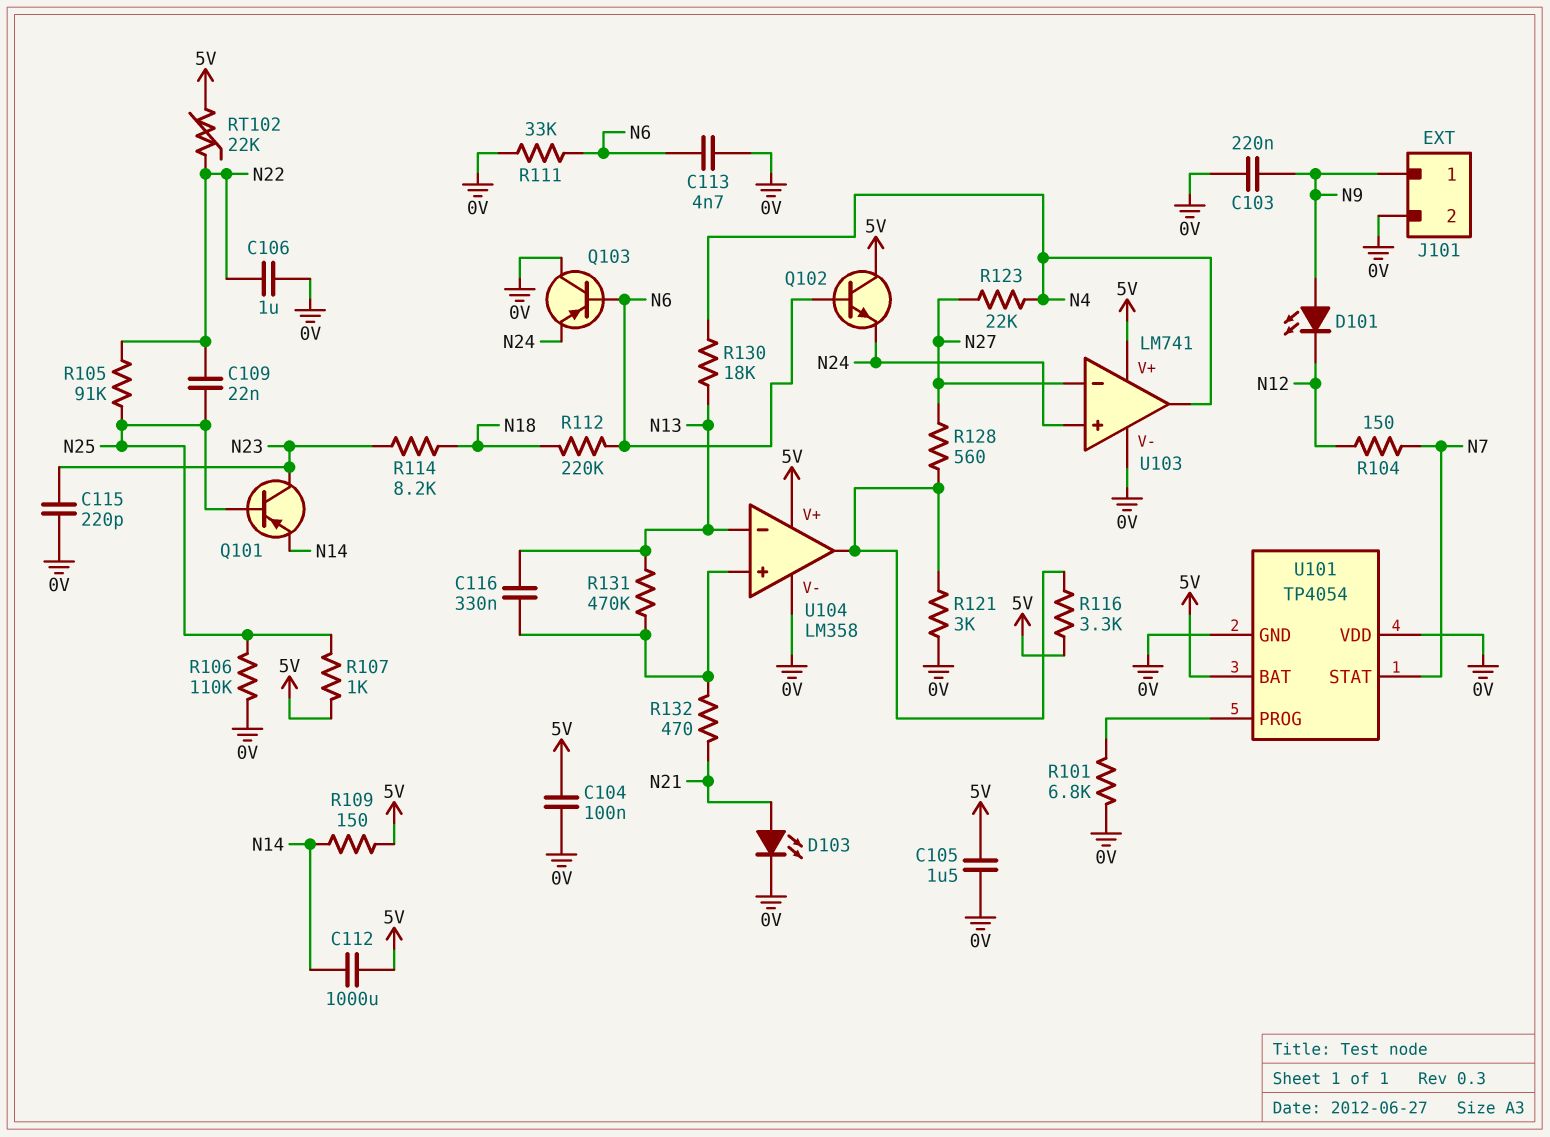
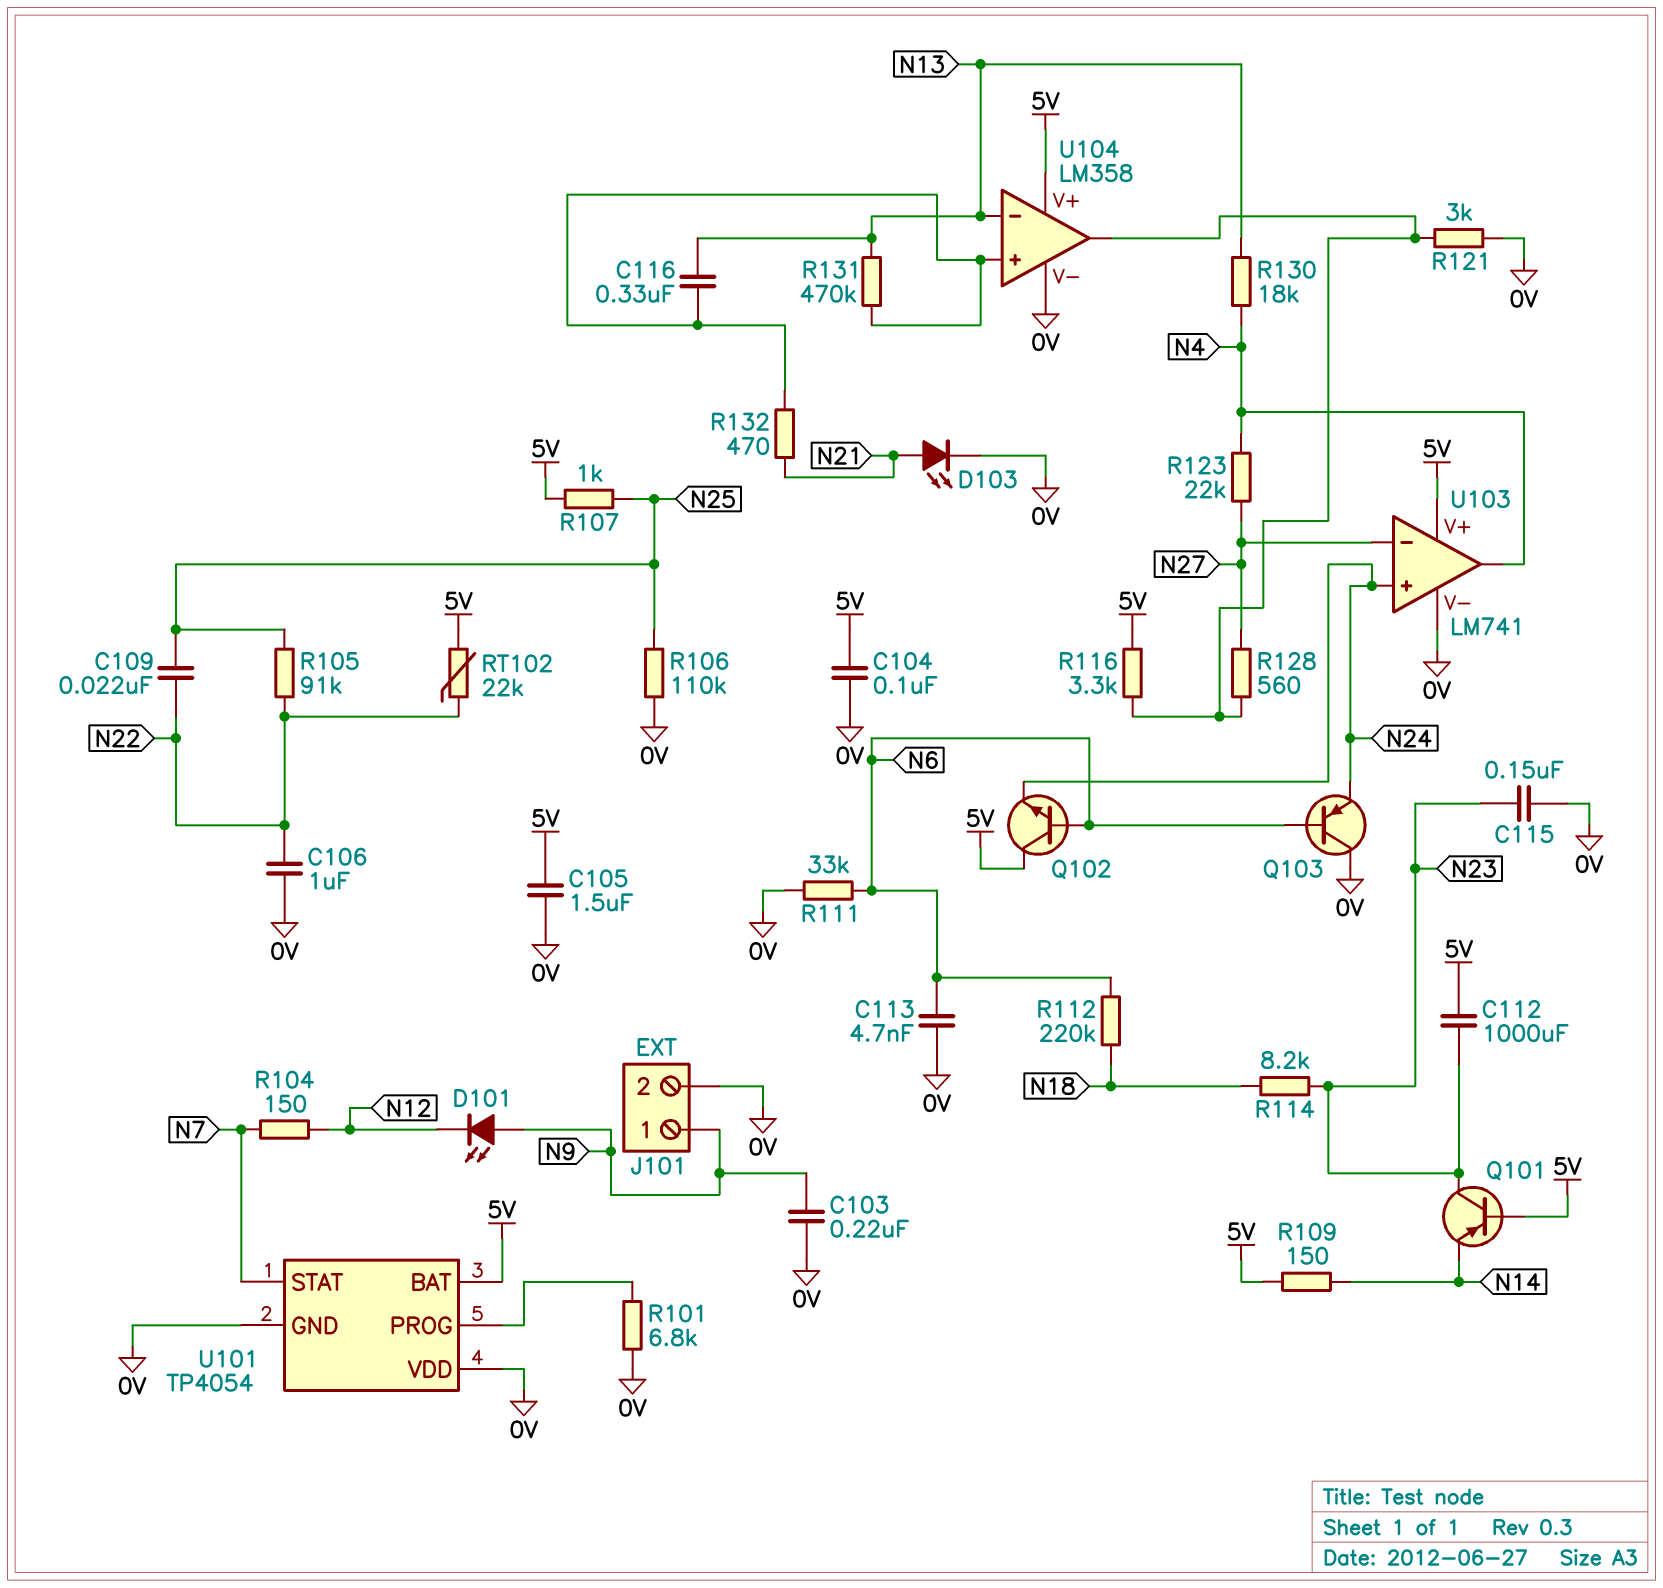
C112: 1000uF (5V, N14) -> 1000uF (5V, N23)
C115: 220pF (0V, N23) -> 150nF (0V, N23)
Q101: PNP (B N25, C N23, E N14) -> PNP (B 5V, C N23, E N14)

